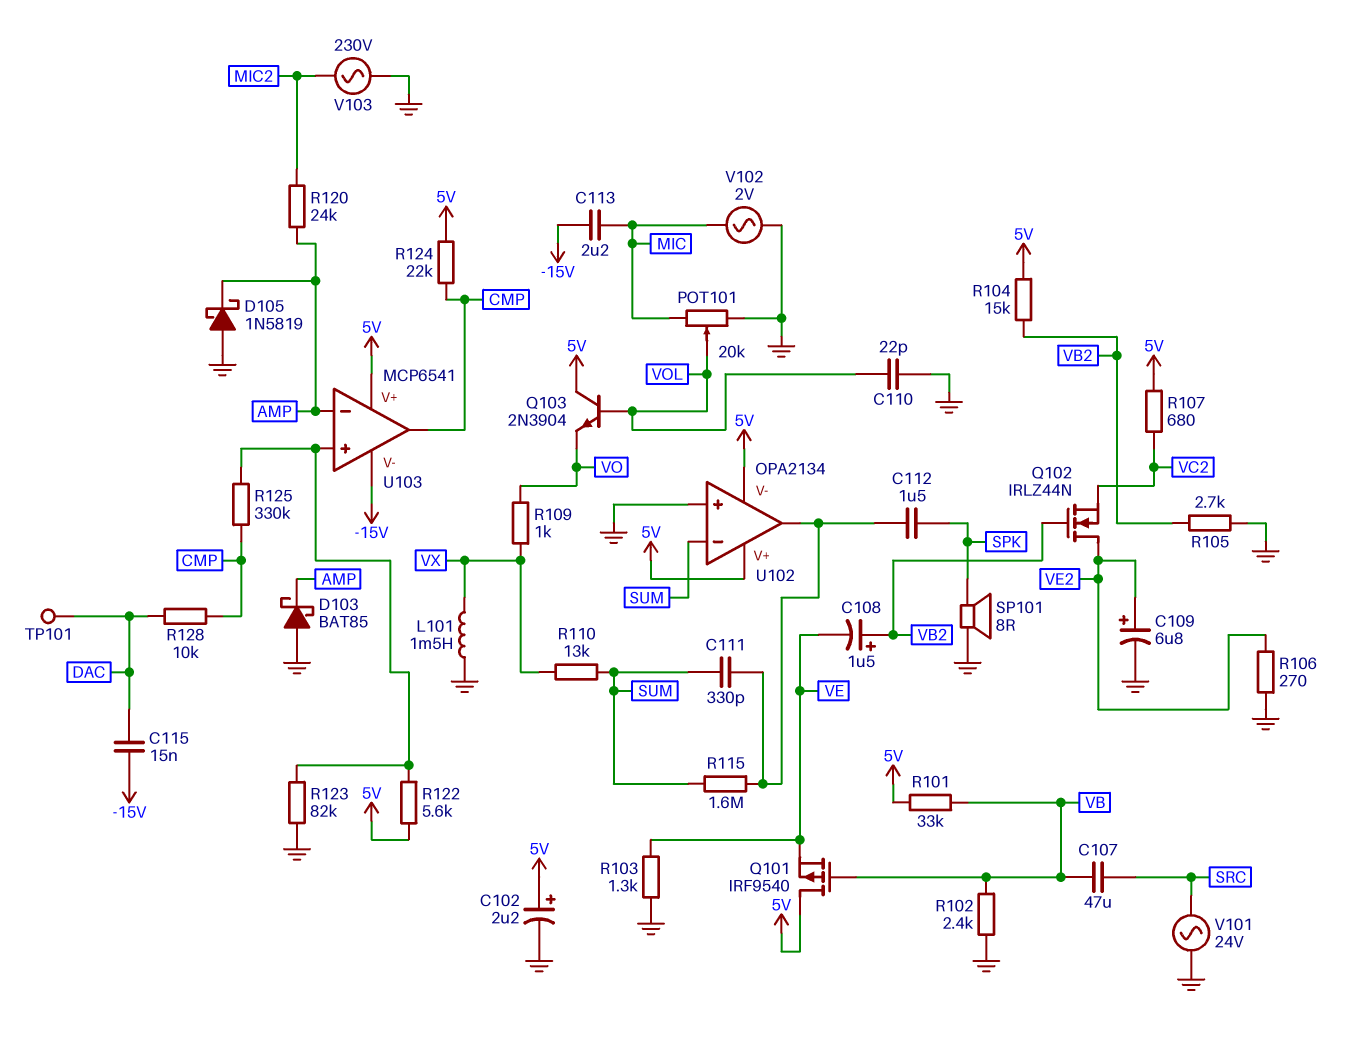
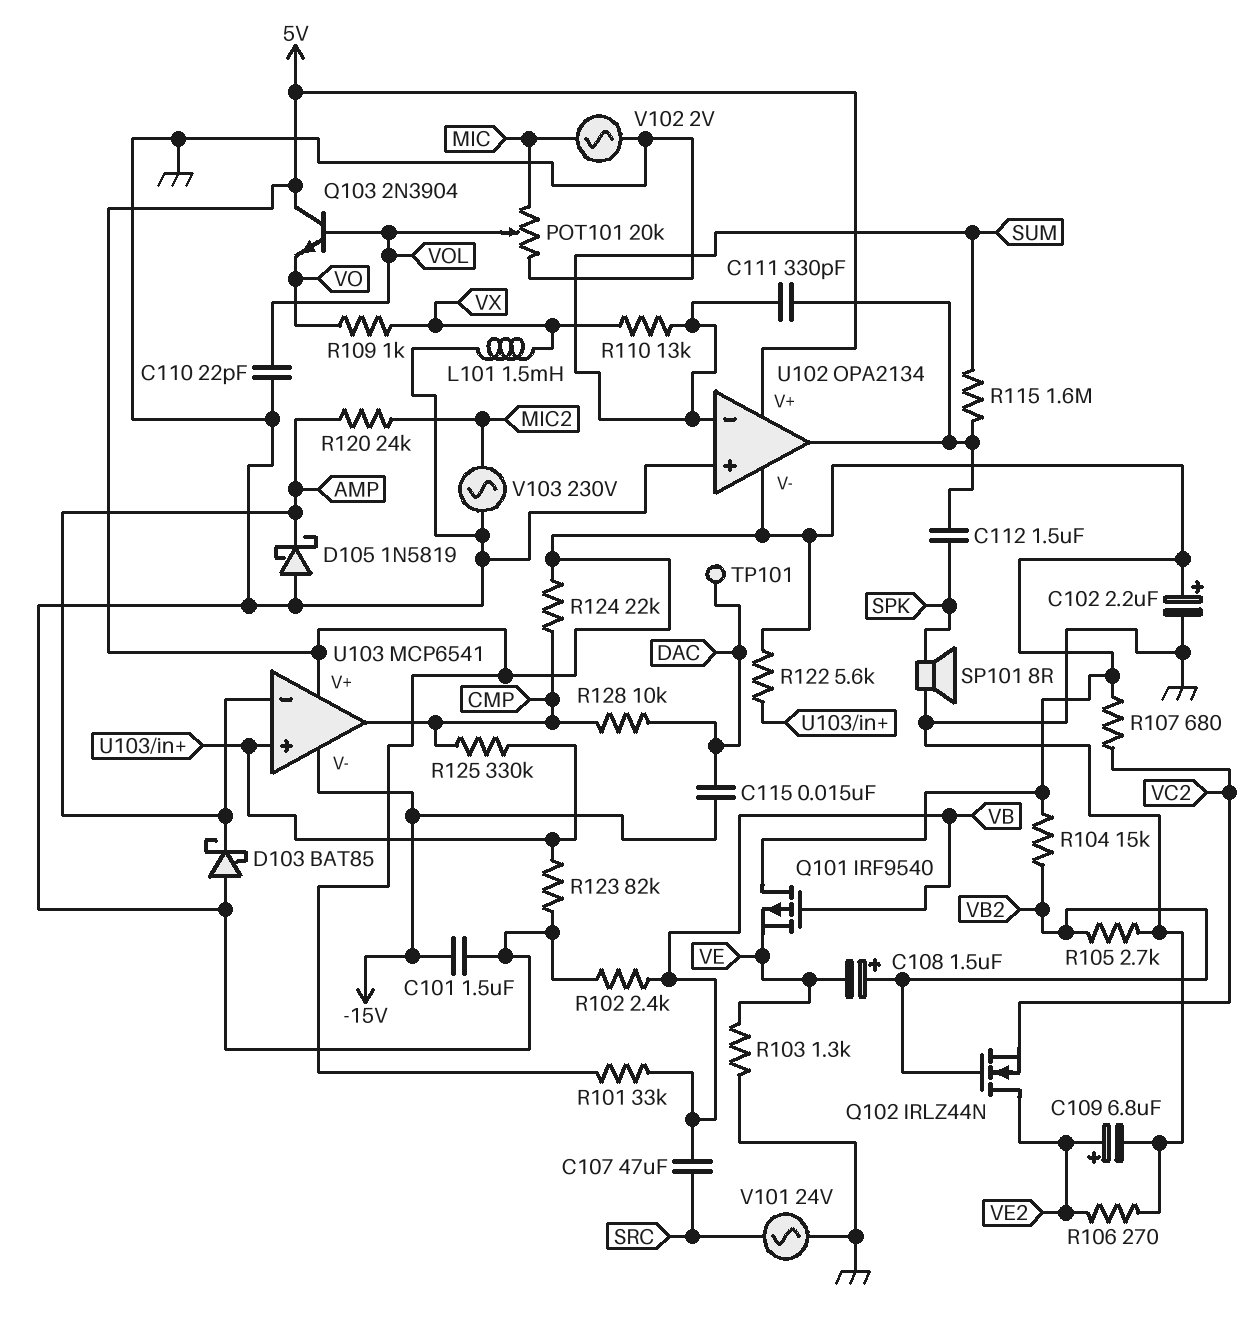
C101: none -> 1.5uF (-15V, GND)
C113: 2.2uF (-15V, MIC) -> none

